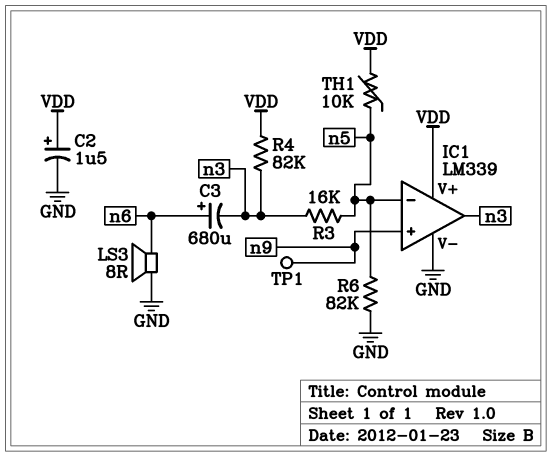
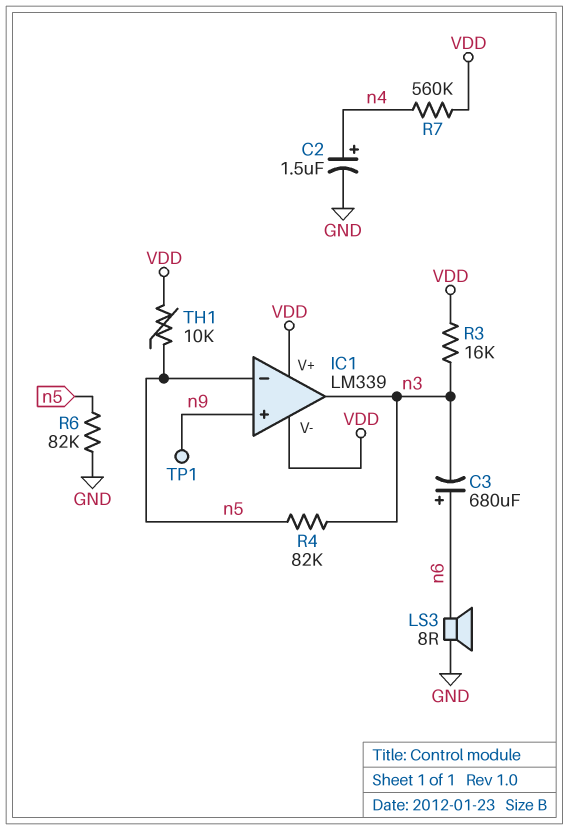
C2: 1.5uF (plus VDD, minus GND) -> 1.5uF (plus n4, minus GND)
IC1 pin V-: GND -> VDD
R3: 16k (n3, n5) -> 16k (VDD, n3)
R4: 82k (VDD, n3) -> 82k (n3, n5)
R7: none -> 560k (VDD, n4)

